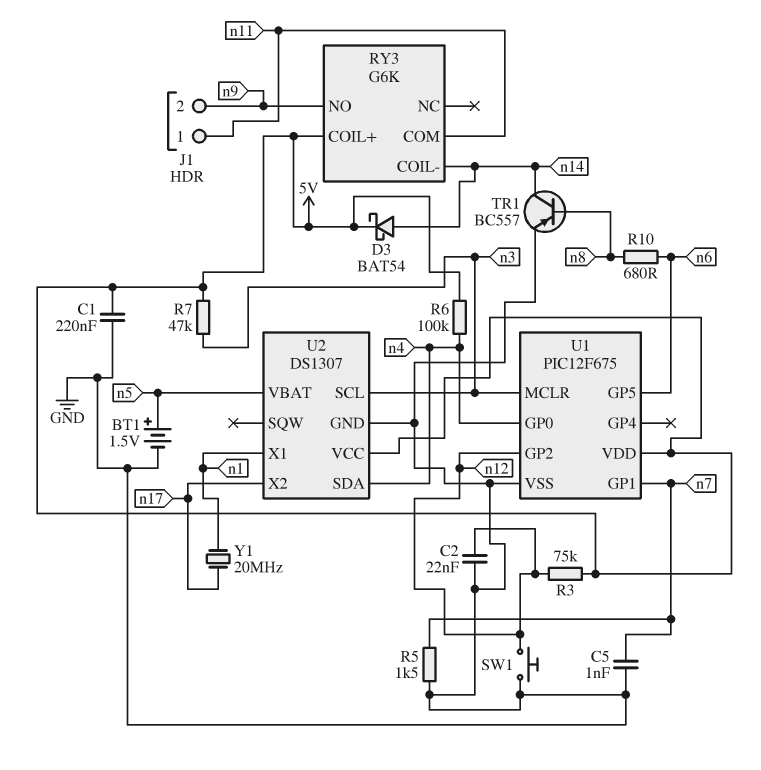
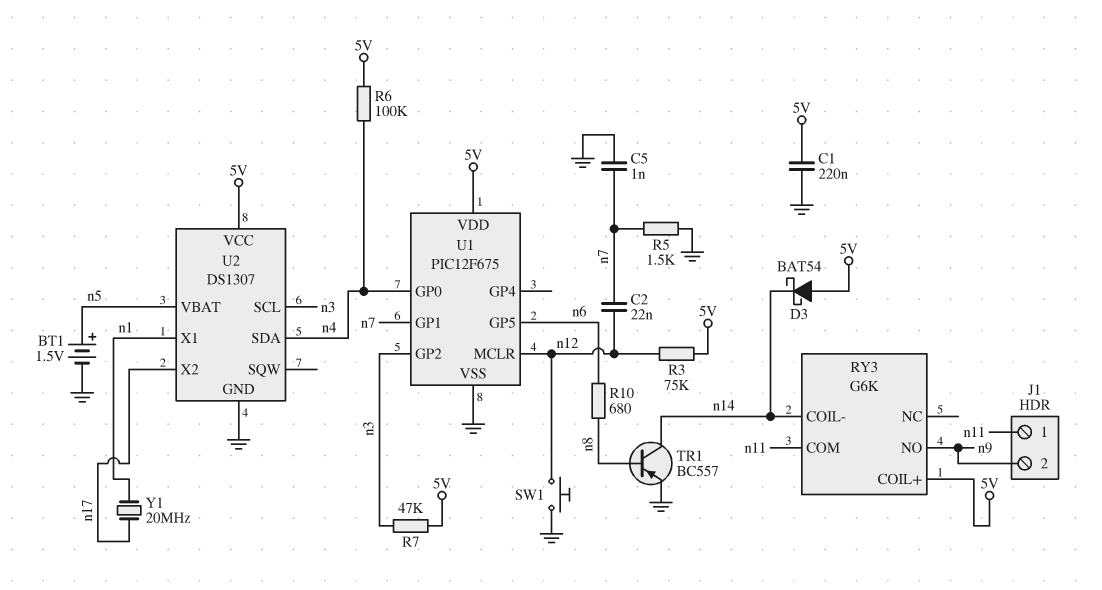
C2: 22nF (GND, n12) -> 22nF (n7, n12)
D3: schottky BAT54 (A n14, K 5V) -> schottky BAT54 (A 5V, K n14)
U1 pin GP2: n12 -> n3
U1 pin MCLR: n3 -> n12

